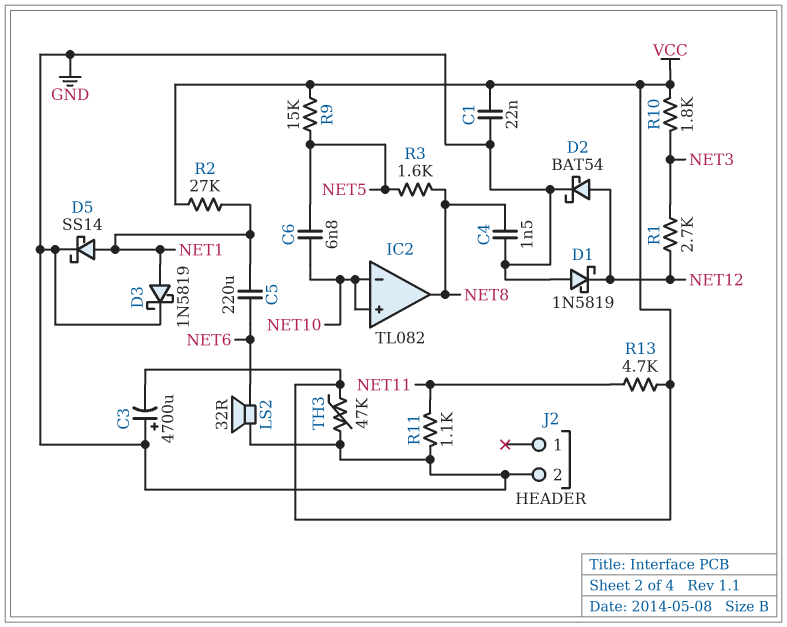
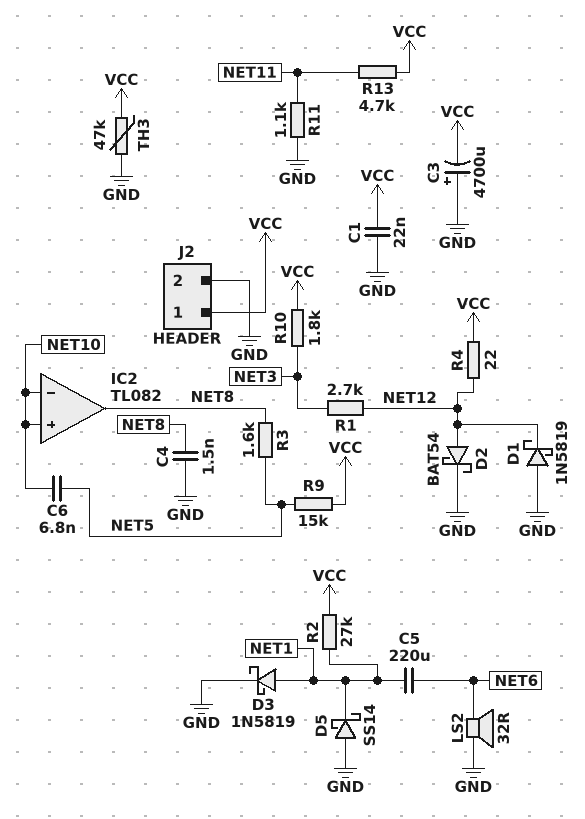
D5: schottky SS14 (A NET1, K GND) -> schottky SS14 (A GND, K NET1)
J2 pin 1: none -> VCC
R4: none -> 22 (NET12, VCC)

